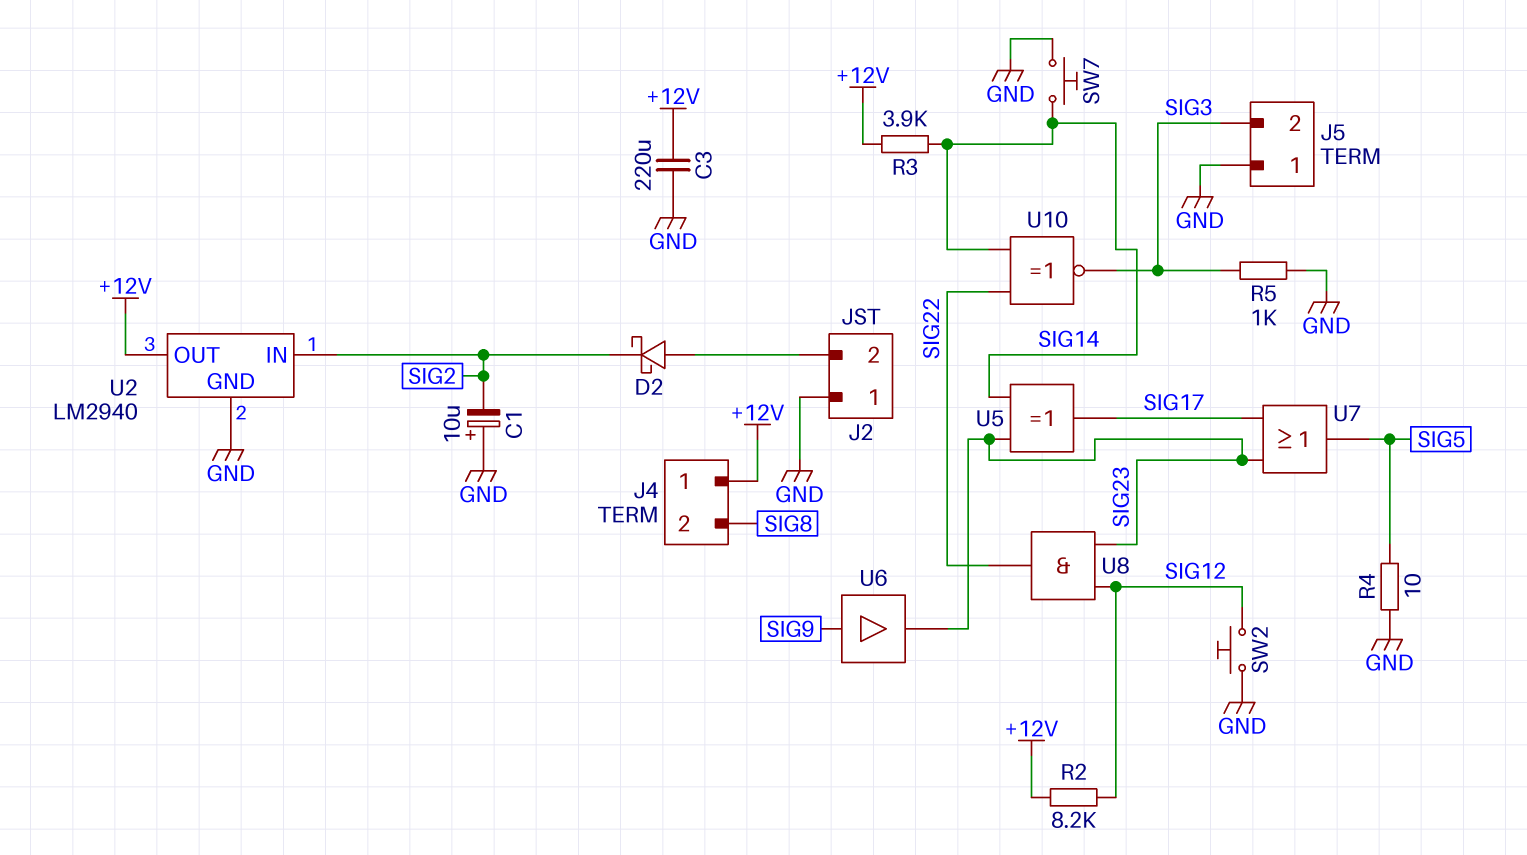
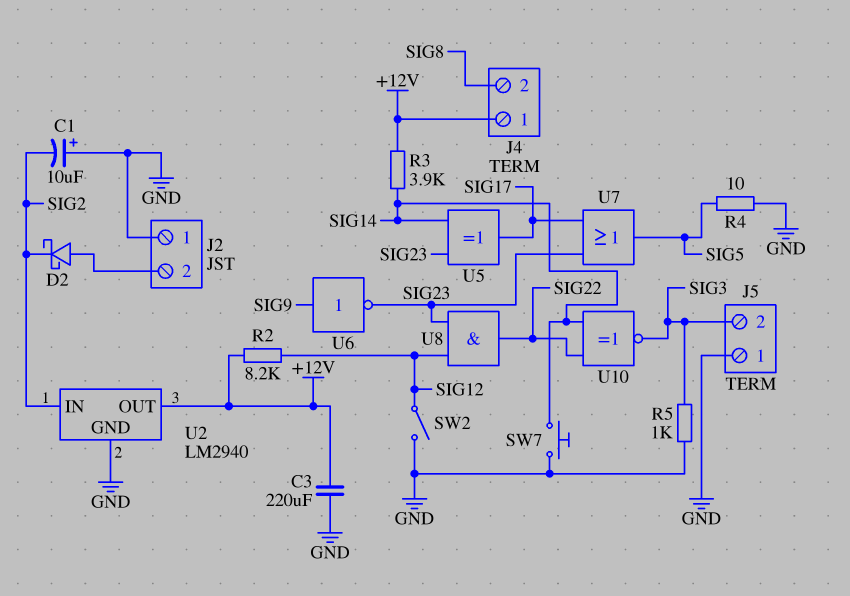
SW2: button (GND, SIG12) -> switch (GND, SIG12)
U6: buffer (in SIG9, out SIG23) -> NOT (in SIG9, out SIG23)

